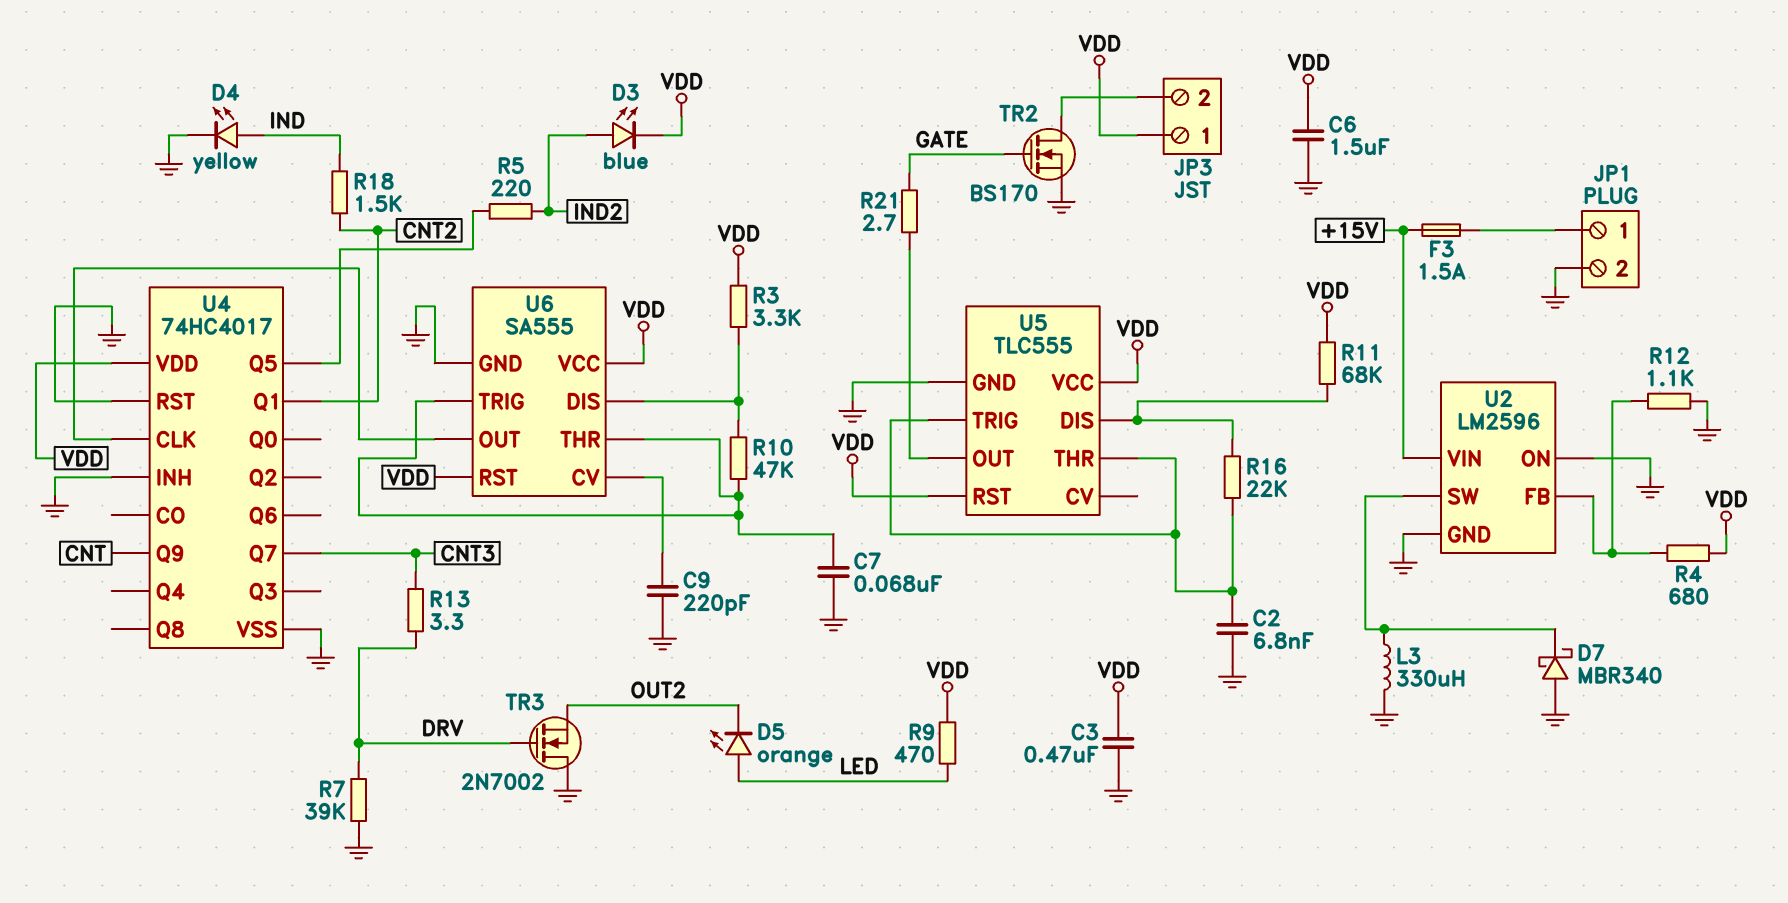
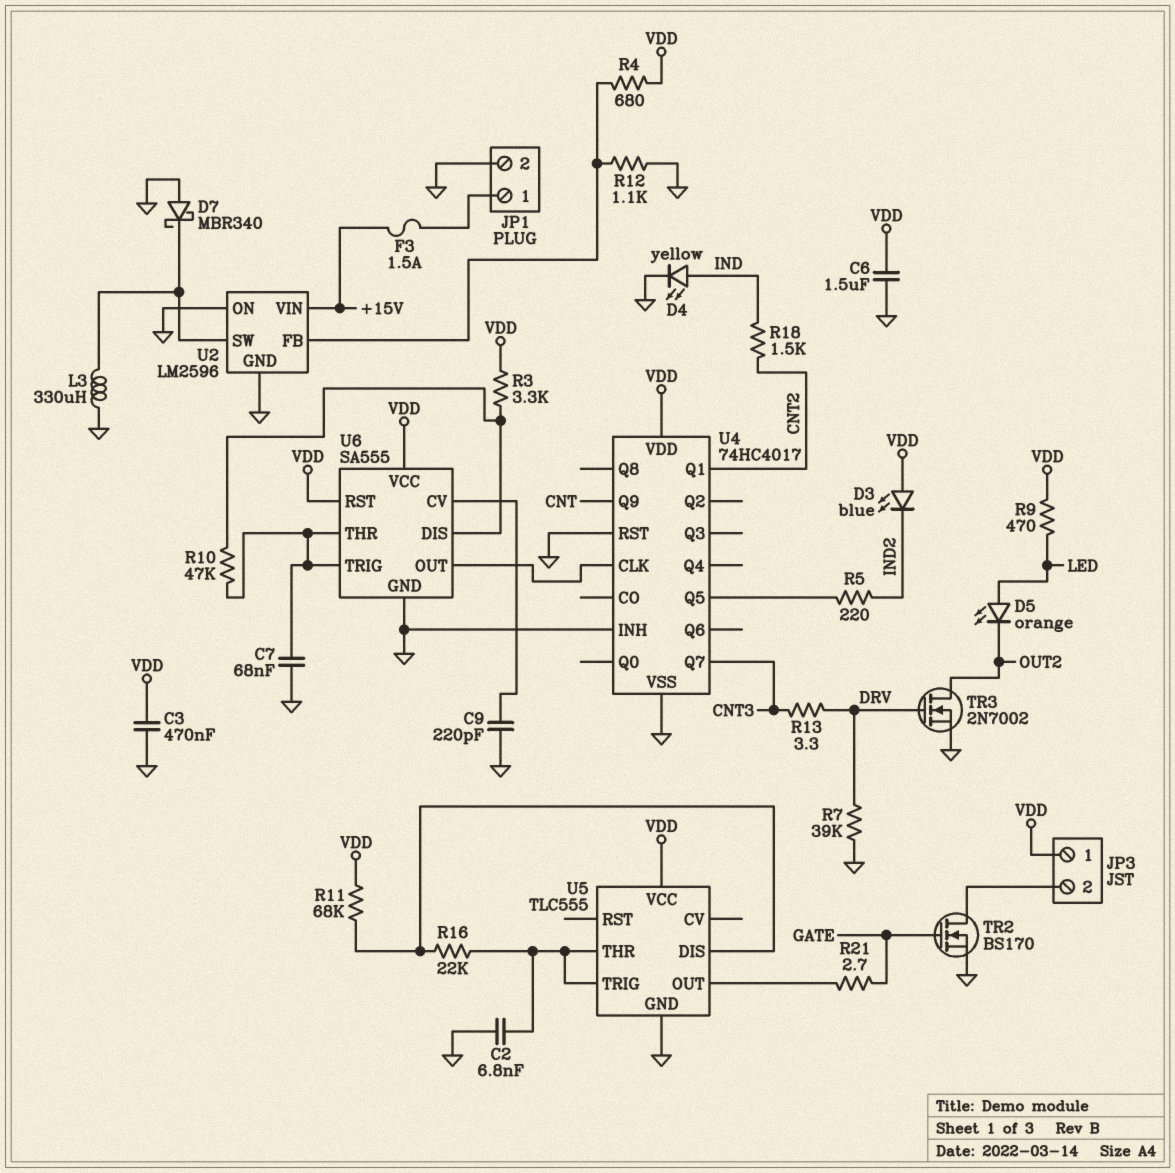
D3: LED blue (A IND2, K VDD) -> LED blue (A VDD, K IND2)
TR3: NMOS 2N7002 (G DRV, D GND, S OUT2) -> NMOS 2N7002 (G DRV, D OUT2, S GND)
U5 pin RST: VDD -> none

